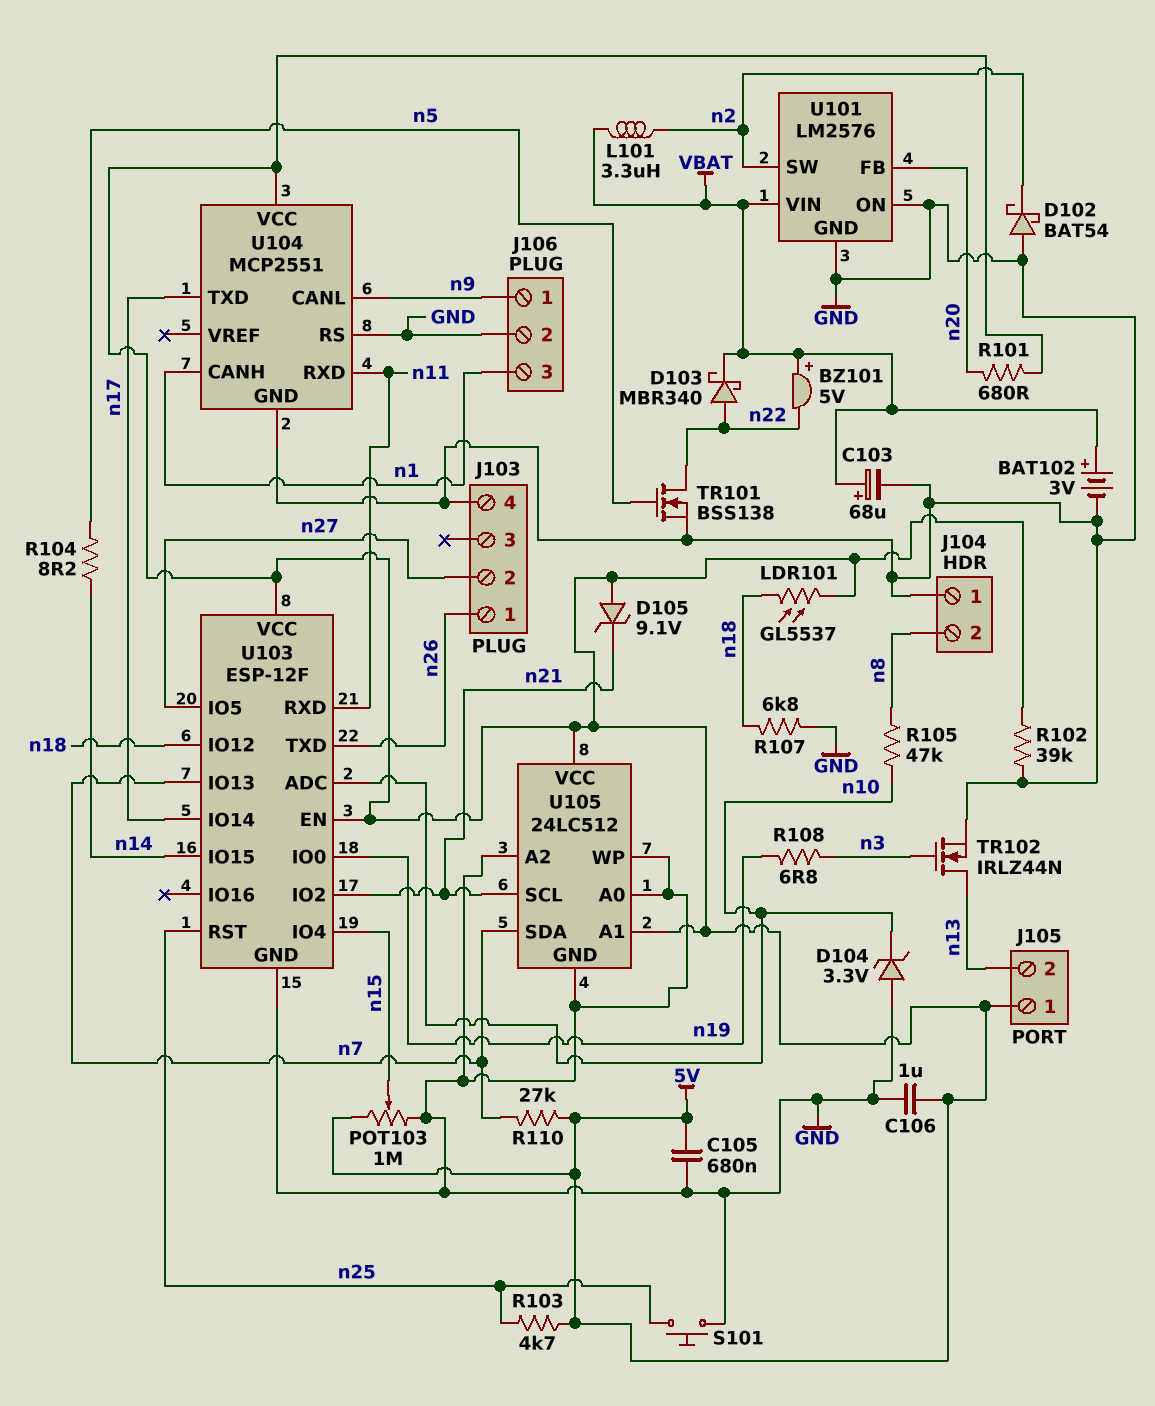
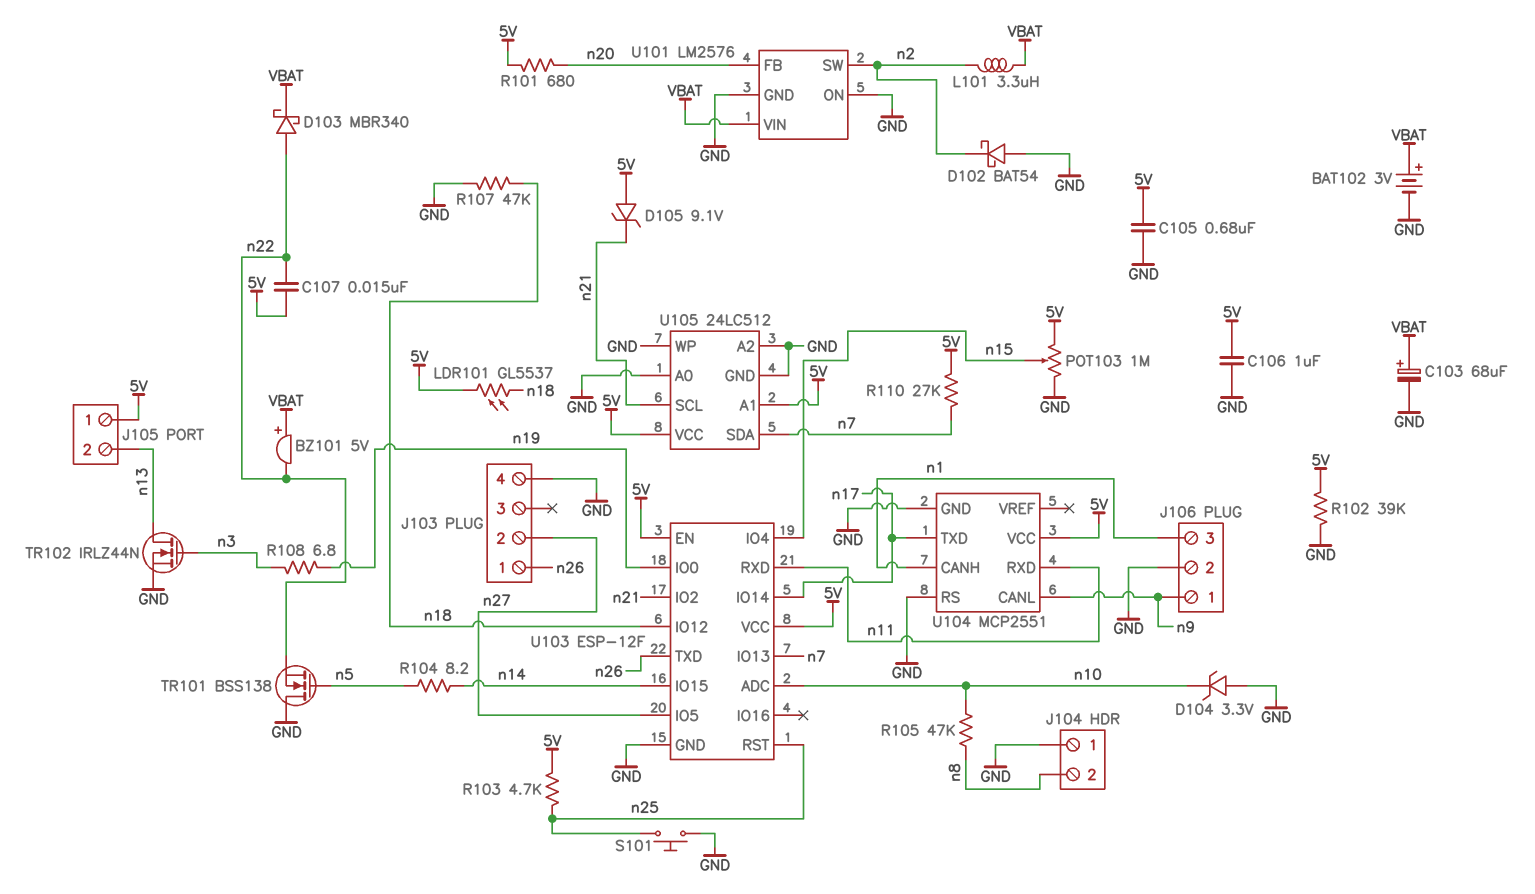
C107: none -> 15nF (5V, n22)
R107: 6.8k (GND, n18) -> 47k (GND, n18)
TR101: NMOS BSS138 (G n5, D n22, S GND) -> NMOS BSS138 (G n5, D GND, S n22)

